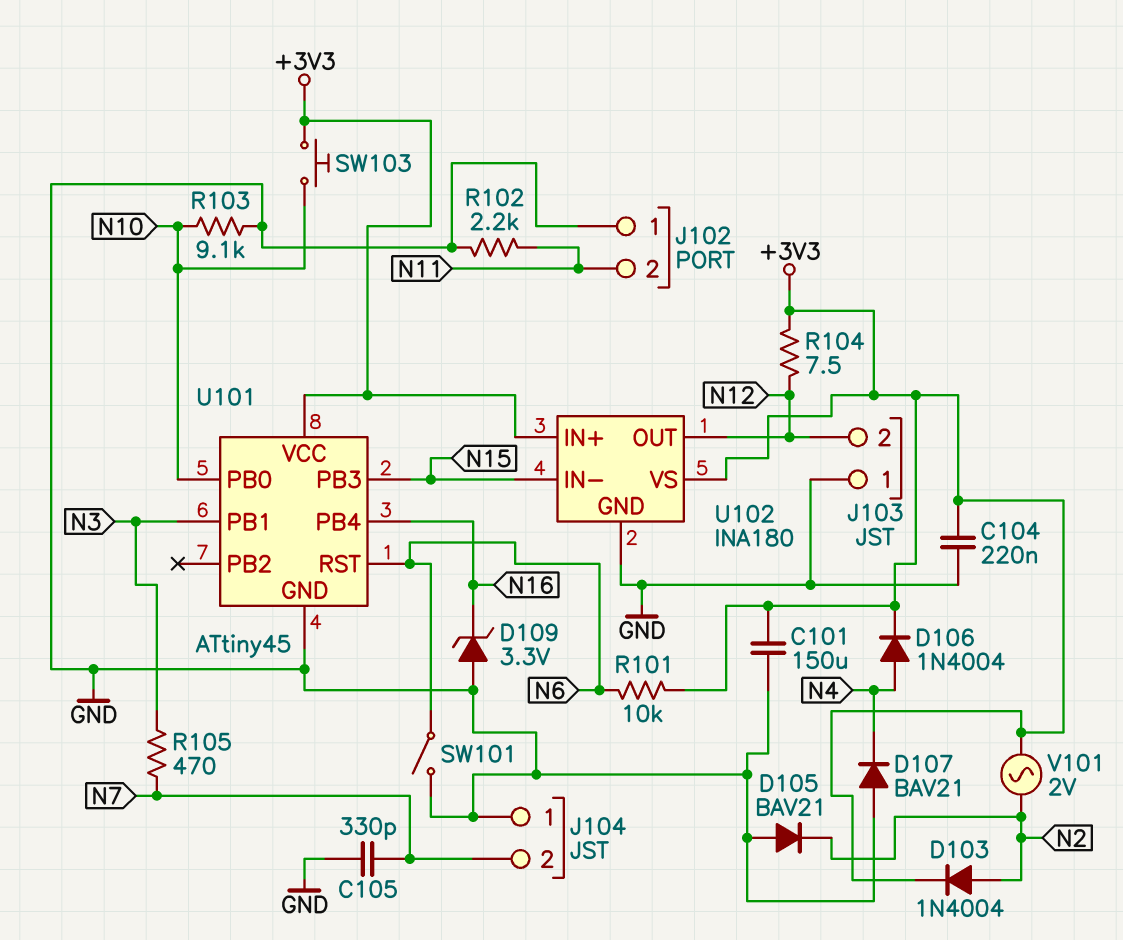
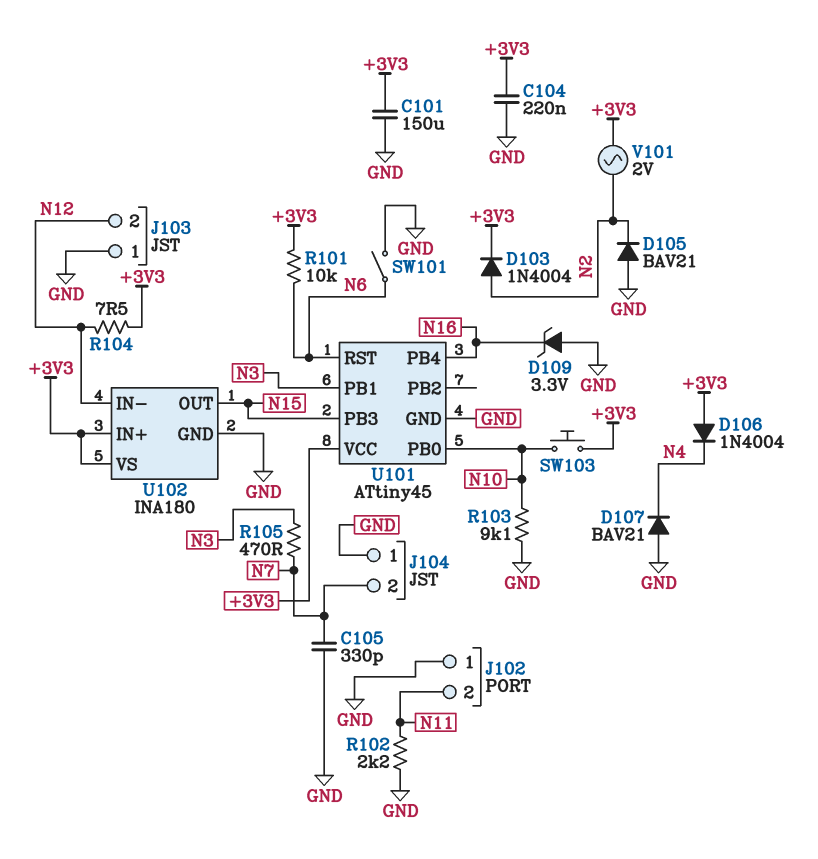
D106: diode 1N4004 (A N4, K +3V3) -> diode 1N4004 (A +3V3, K N4)
U102 pin IN-: N15 -> N12
U102 pin OUT: N12 -> N15

